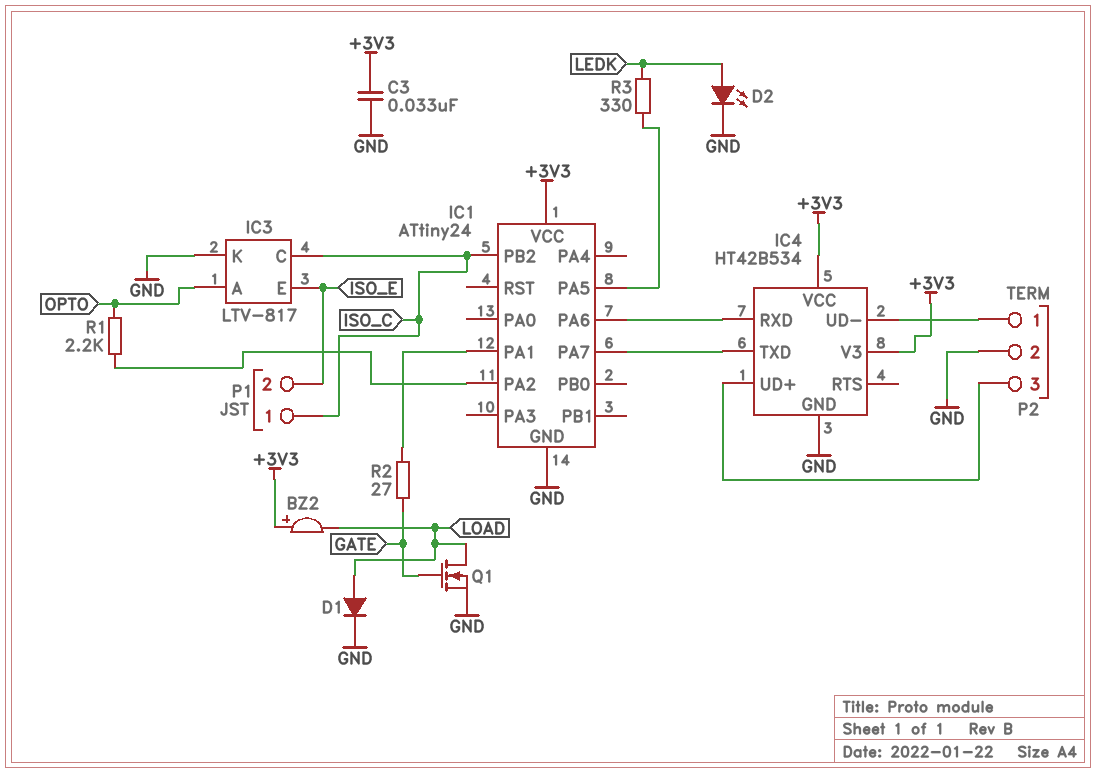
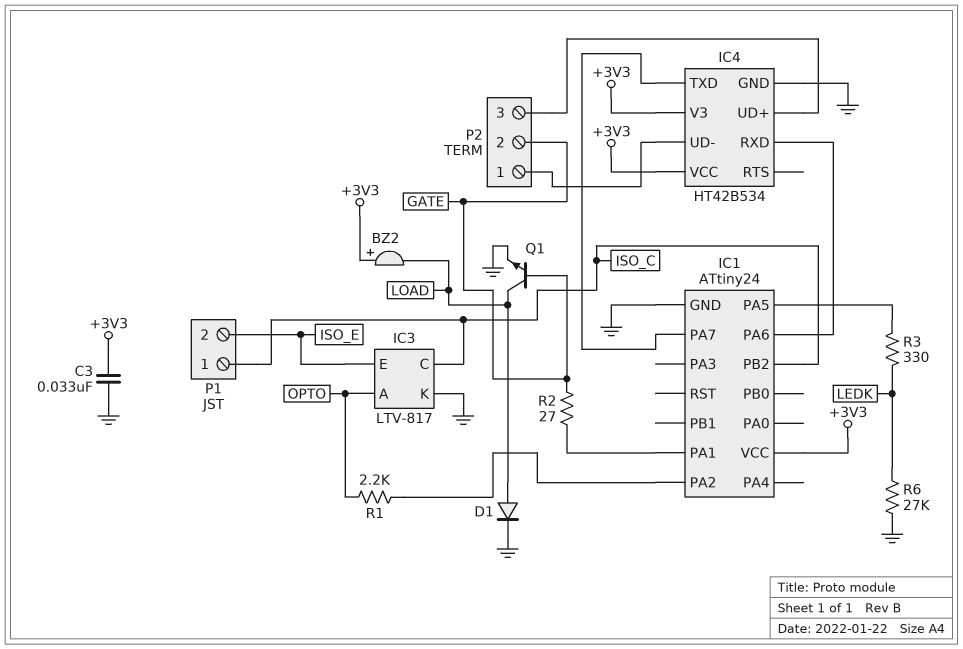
D2: LED (A LEDK, K GND) -> none
P2 pin 2: GND -> GATE
Q1: NMOS (G GATE, D LOAD, S GND) -> NPN (B GATE, C LOAD, E GND)
R6: none -> 27k (GND, LEDK)

